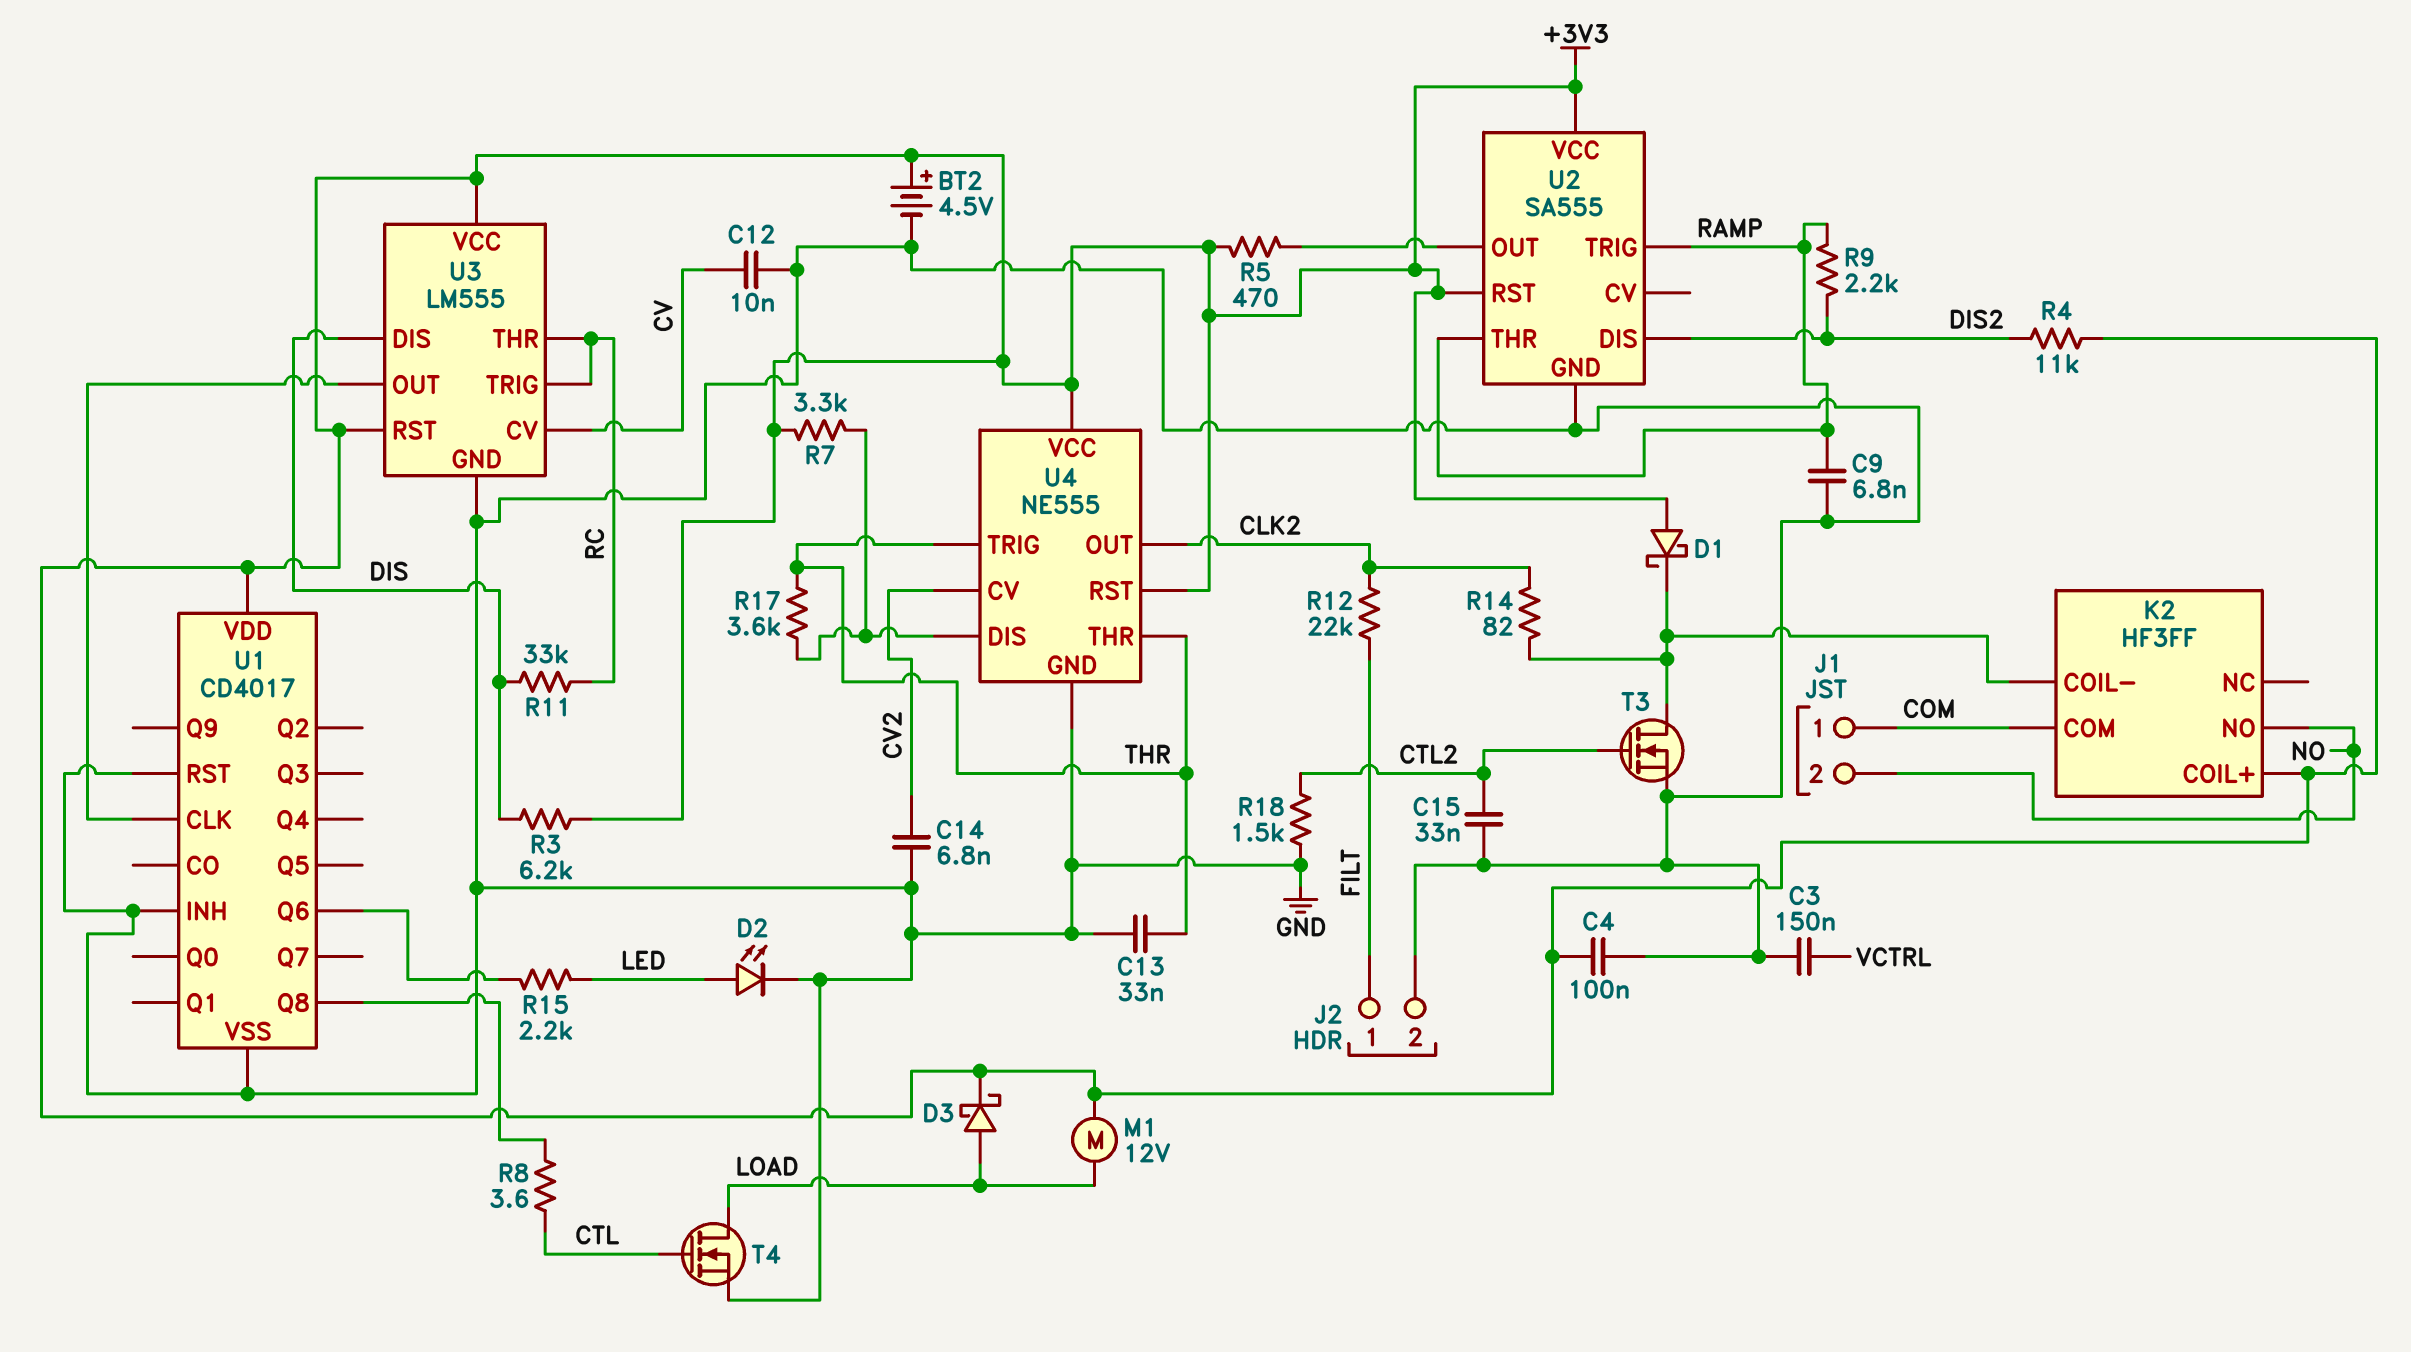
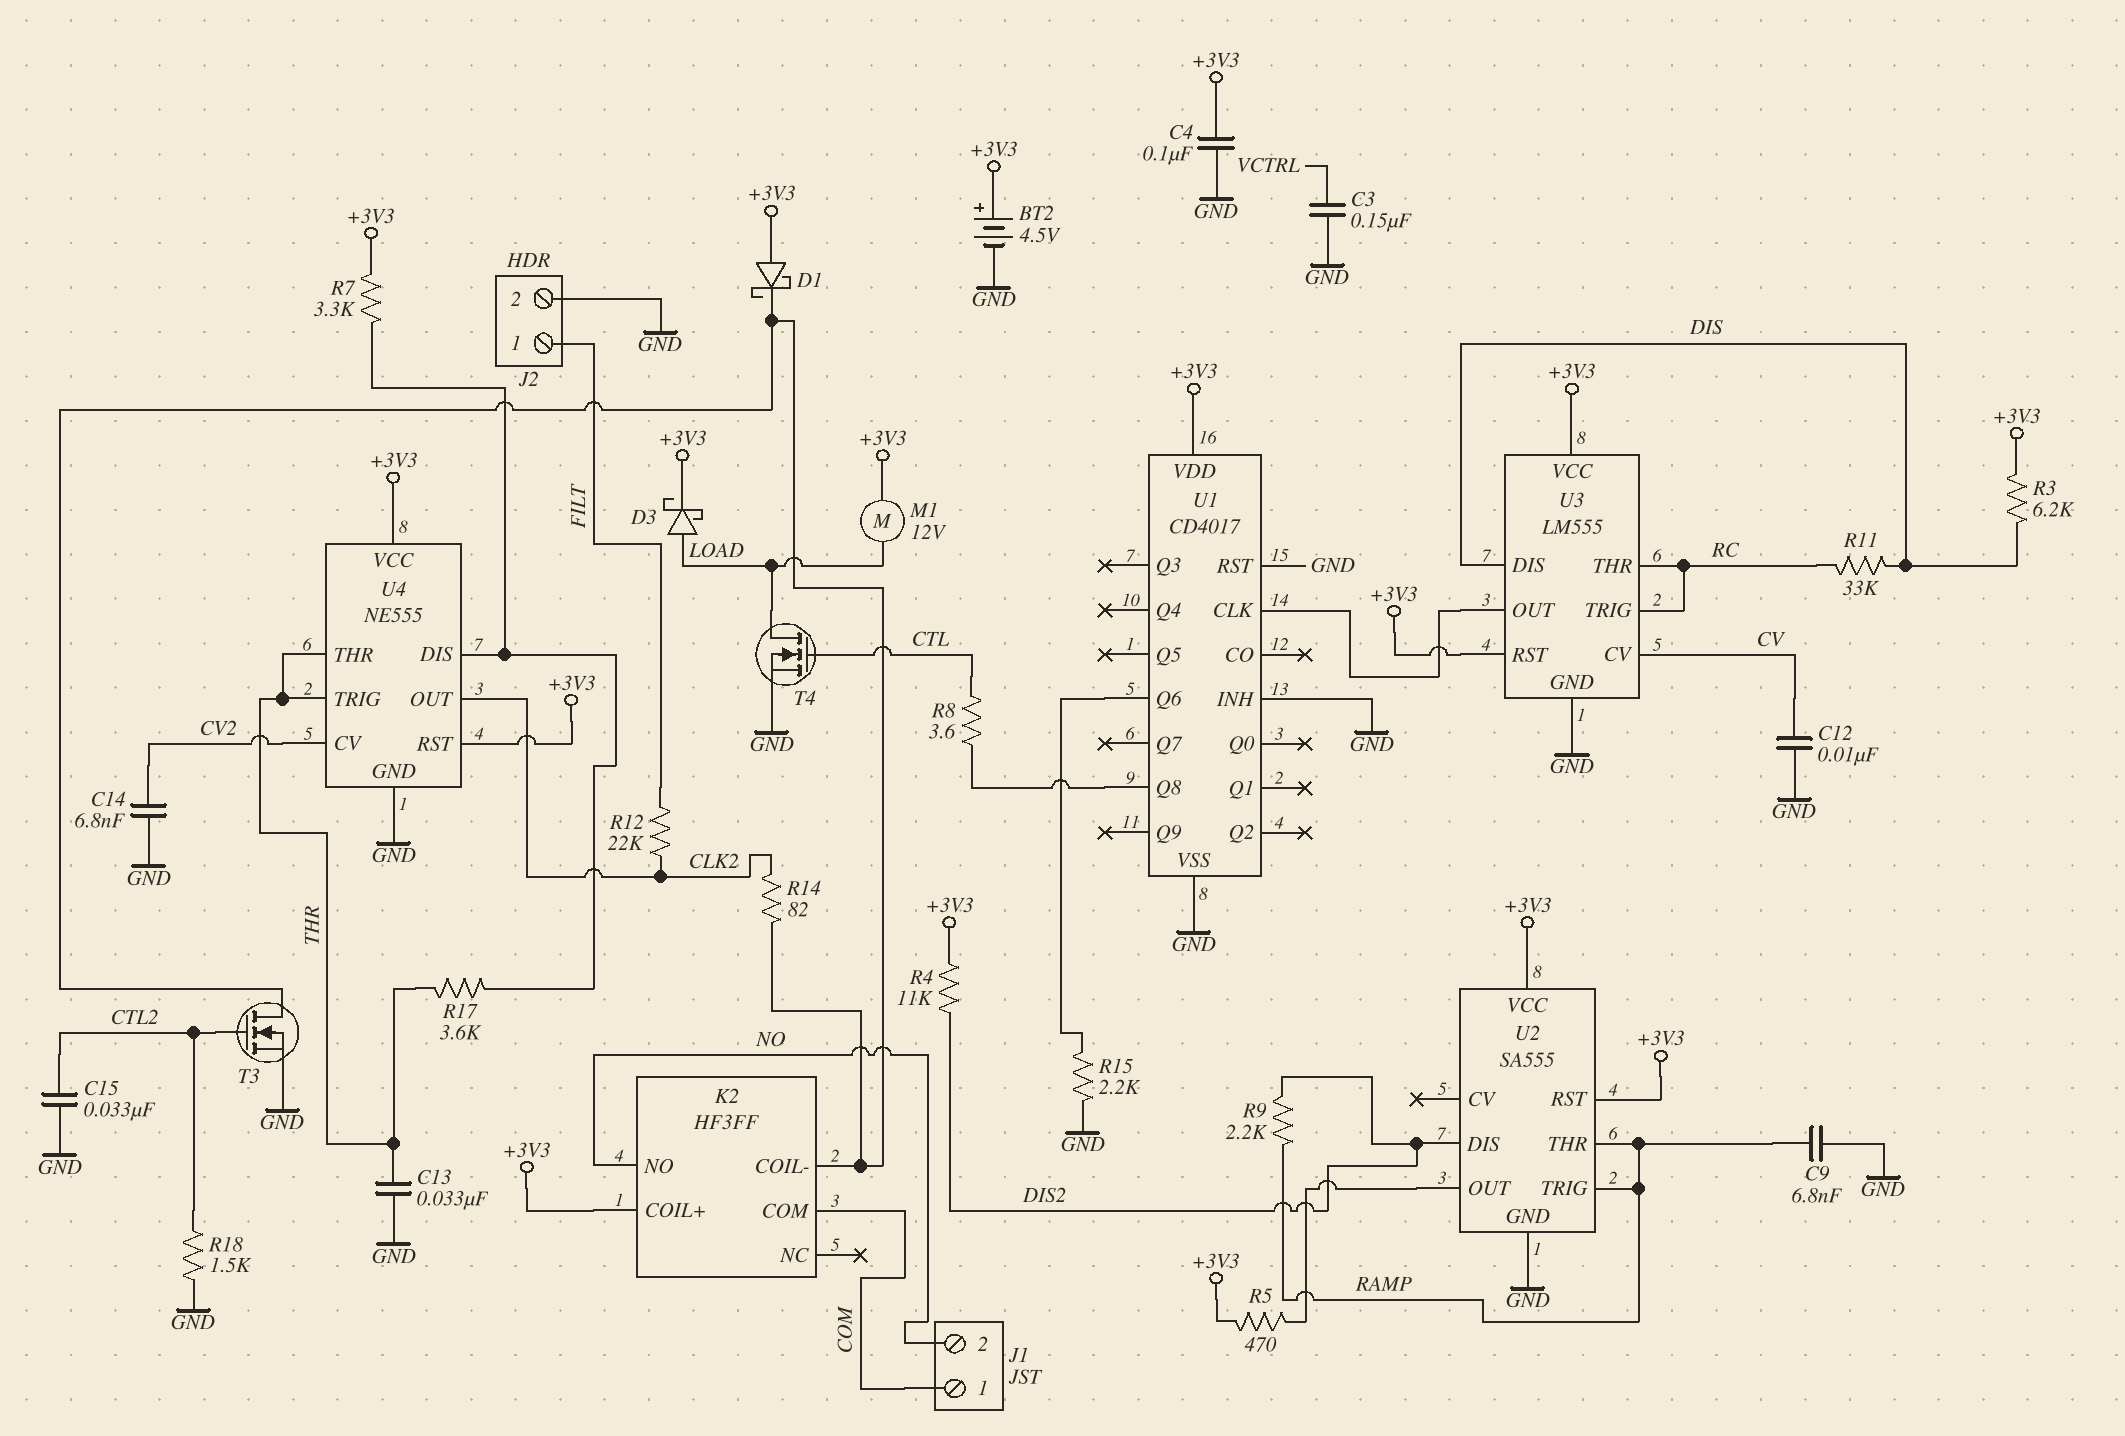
D2: LED (A LED, K GND) -> none
R15: 2.2k (LED, U1/Q6) -> 2.2k (GND, U1/Q6)

